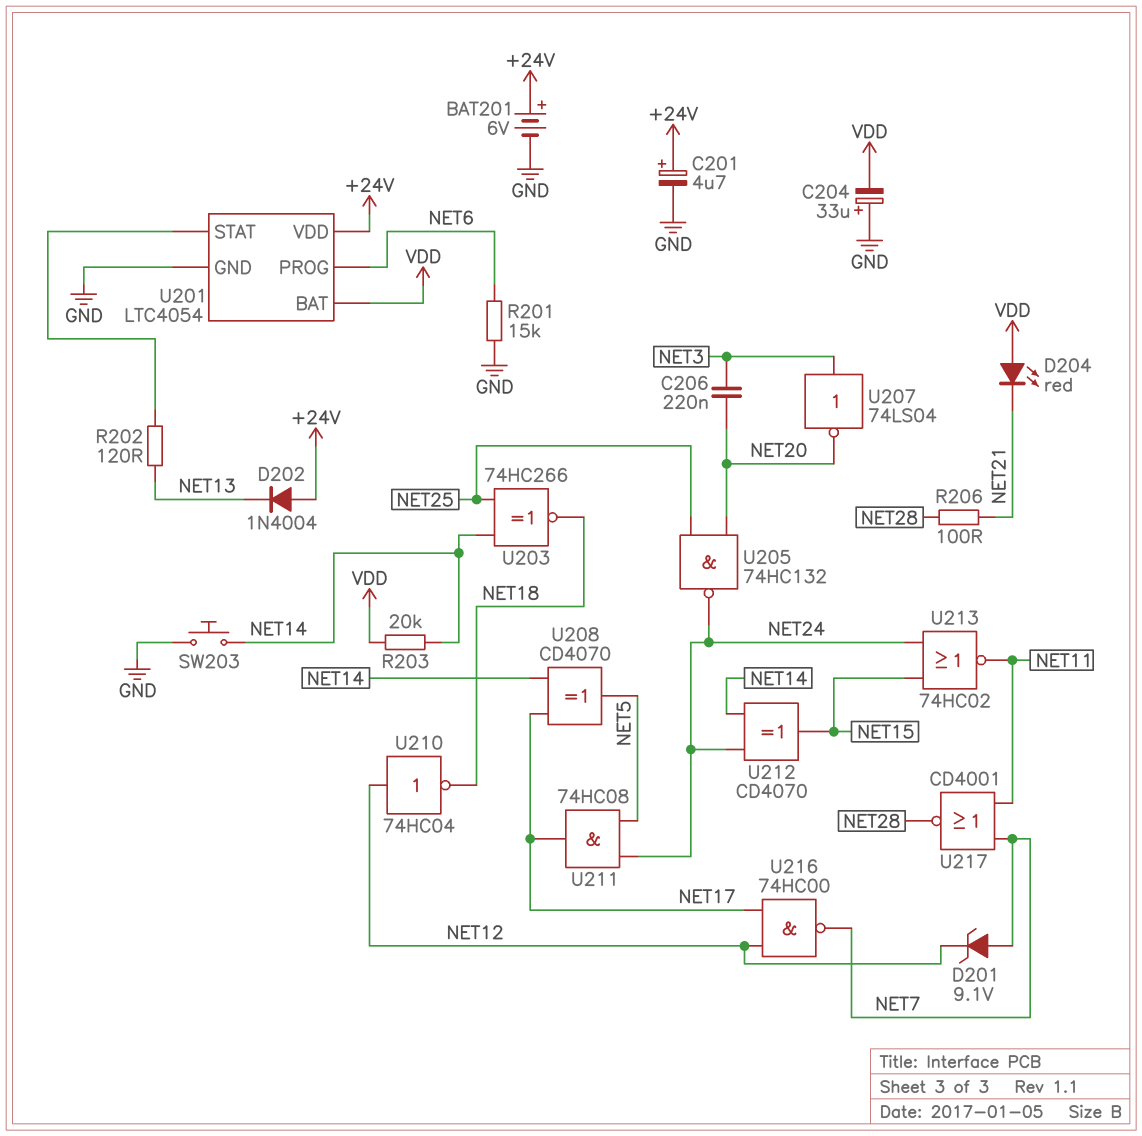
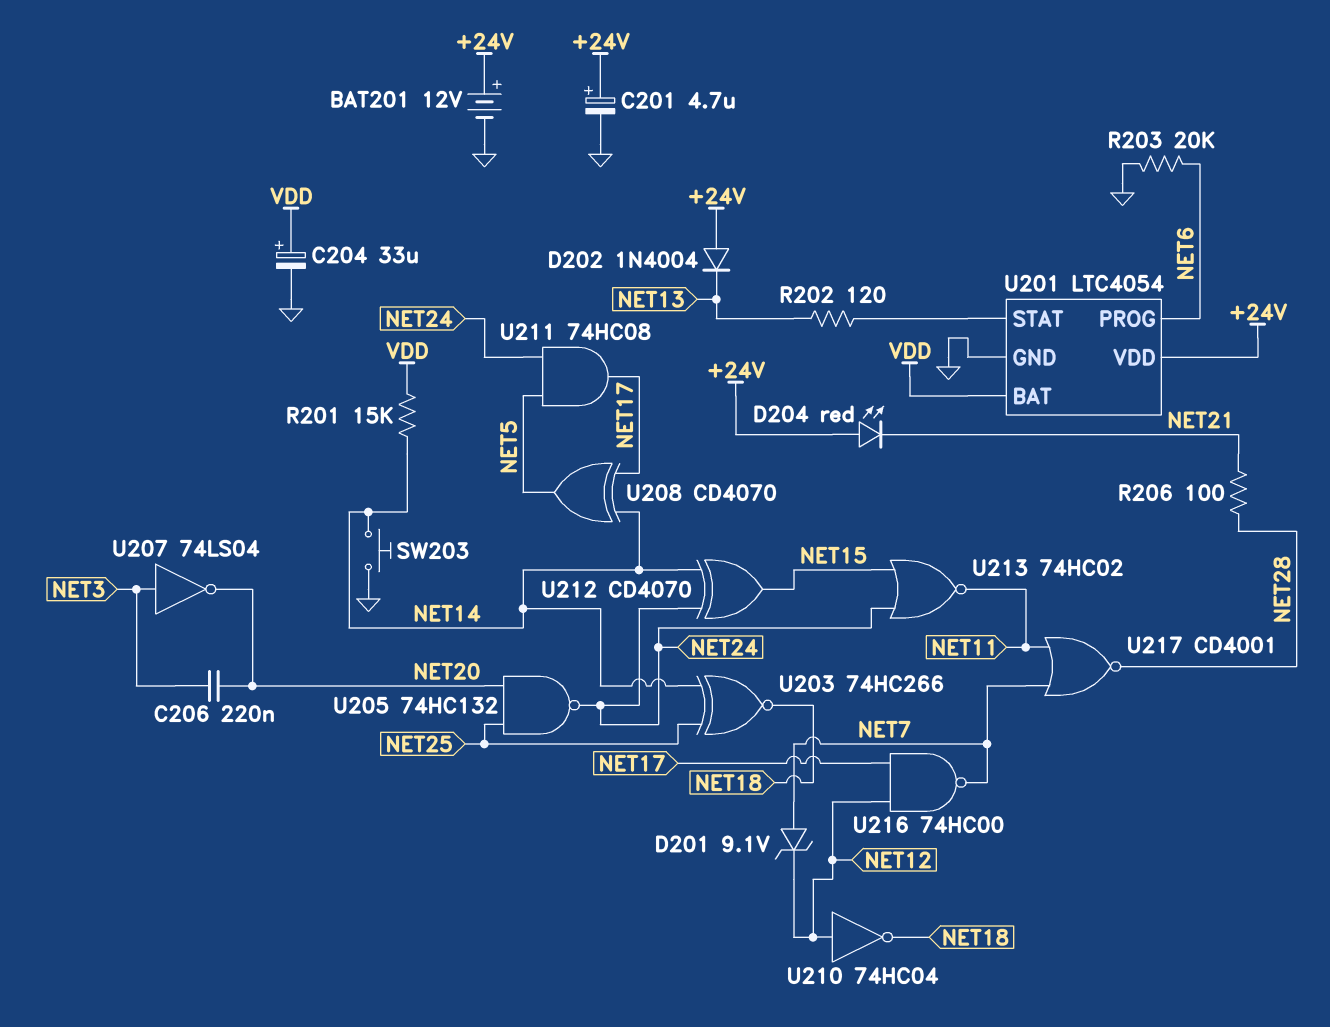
BAT201: 6V (plus +24V, minus GND) -> 12V (plus +24V, minus GND)
C204: 33uF (plus GND, minus VDD) -> 33uF (plus VDD, minus GND)
D204: LED red (A VDD, K NET21) -> LED red (A +24V, K NET21)
R201: 15k (GND, NET6) -> 15k (NET14, VDD)
R203: 20k (NET14, VDD) -> 20k (GND, NET6)

